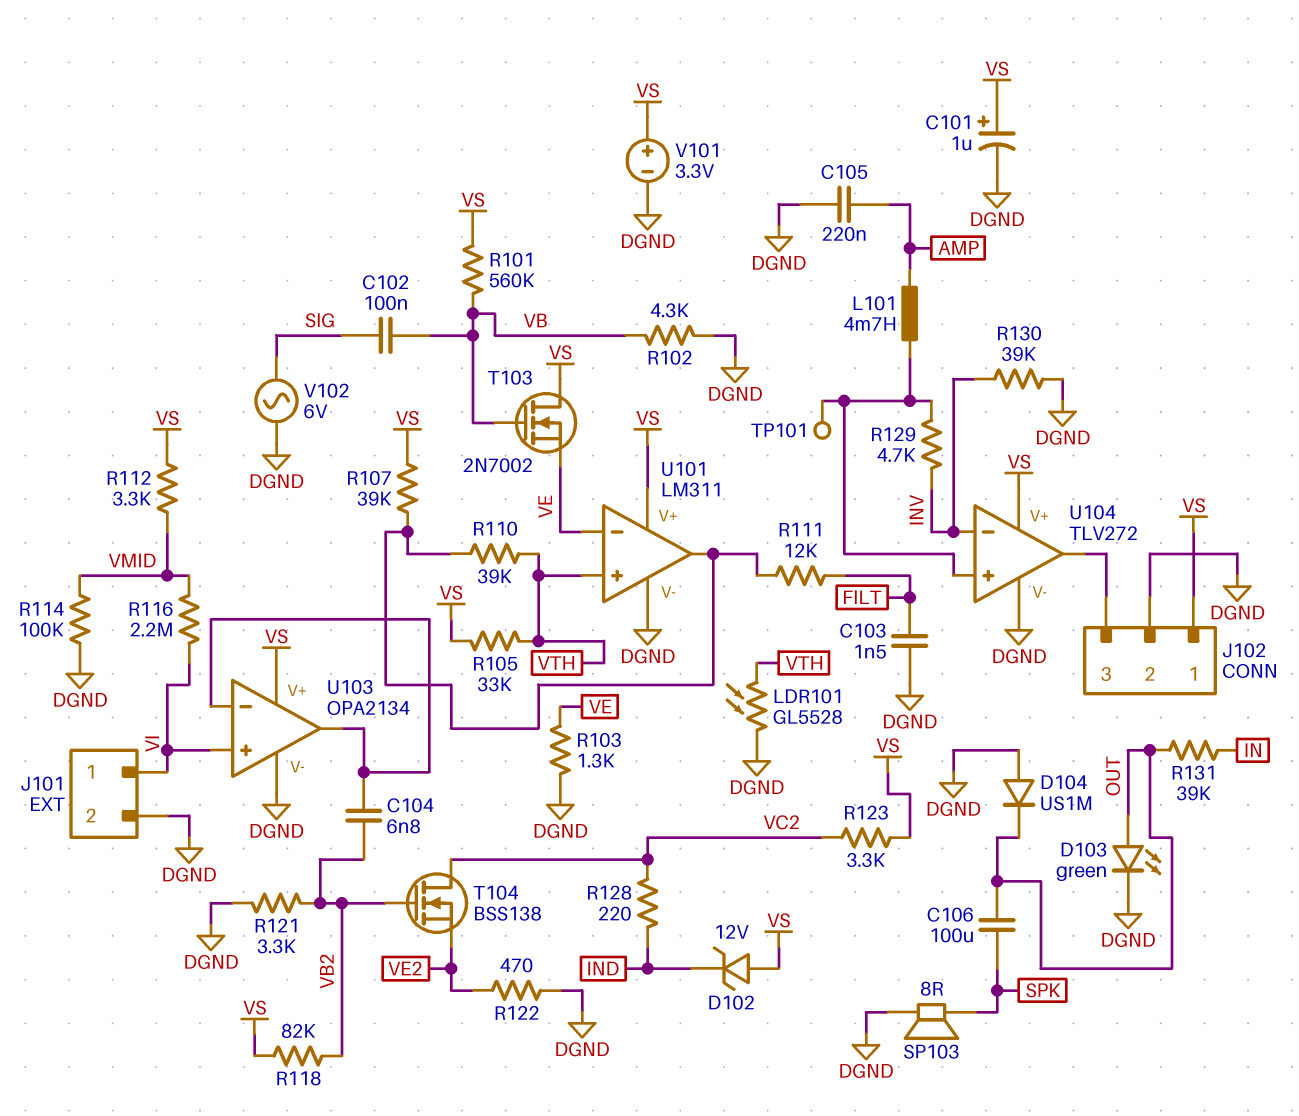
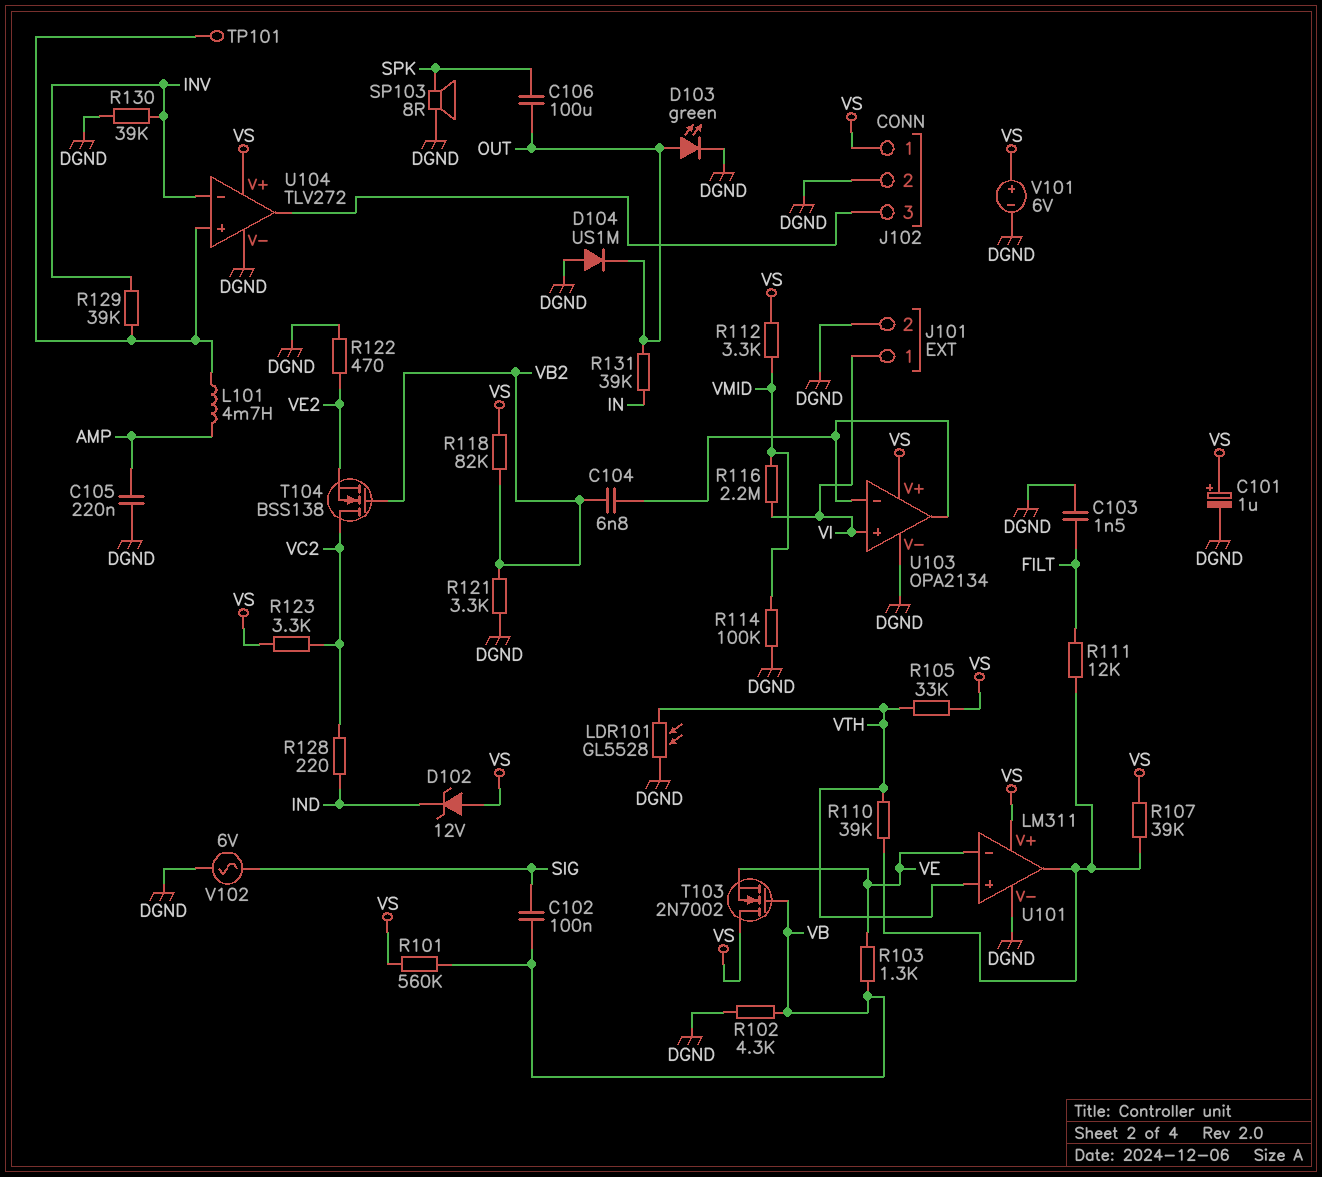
R103: 1.3k (DGND, VE) -> 1.3k (VB, VE)
R129: 4.7k (INV, U104/in+) -> 39k (INV, U104/in+)
V101: 3.3V (plus VS, minus DGND) -> 6V (plus VS, minus DGND)

